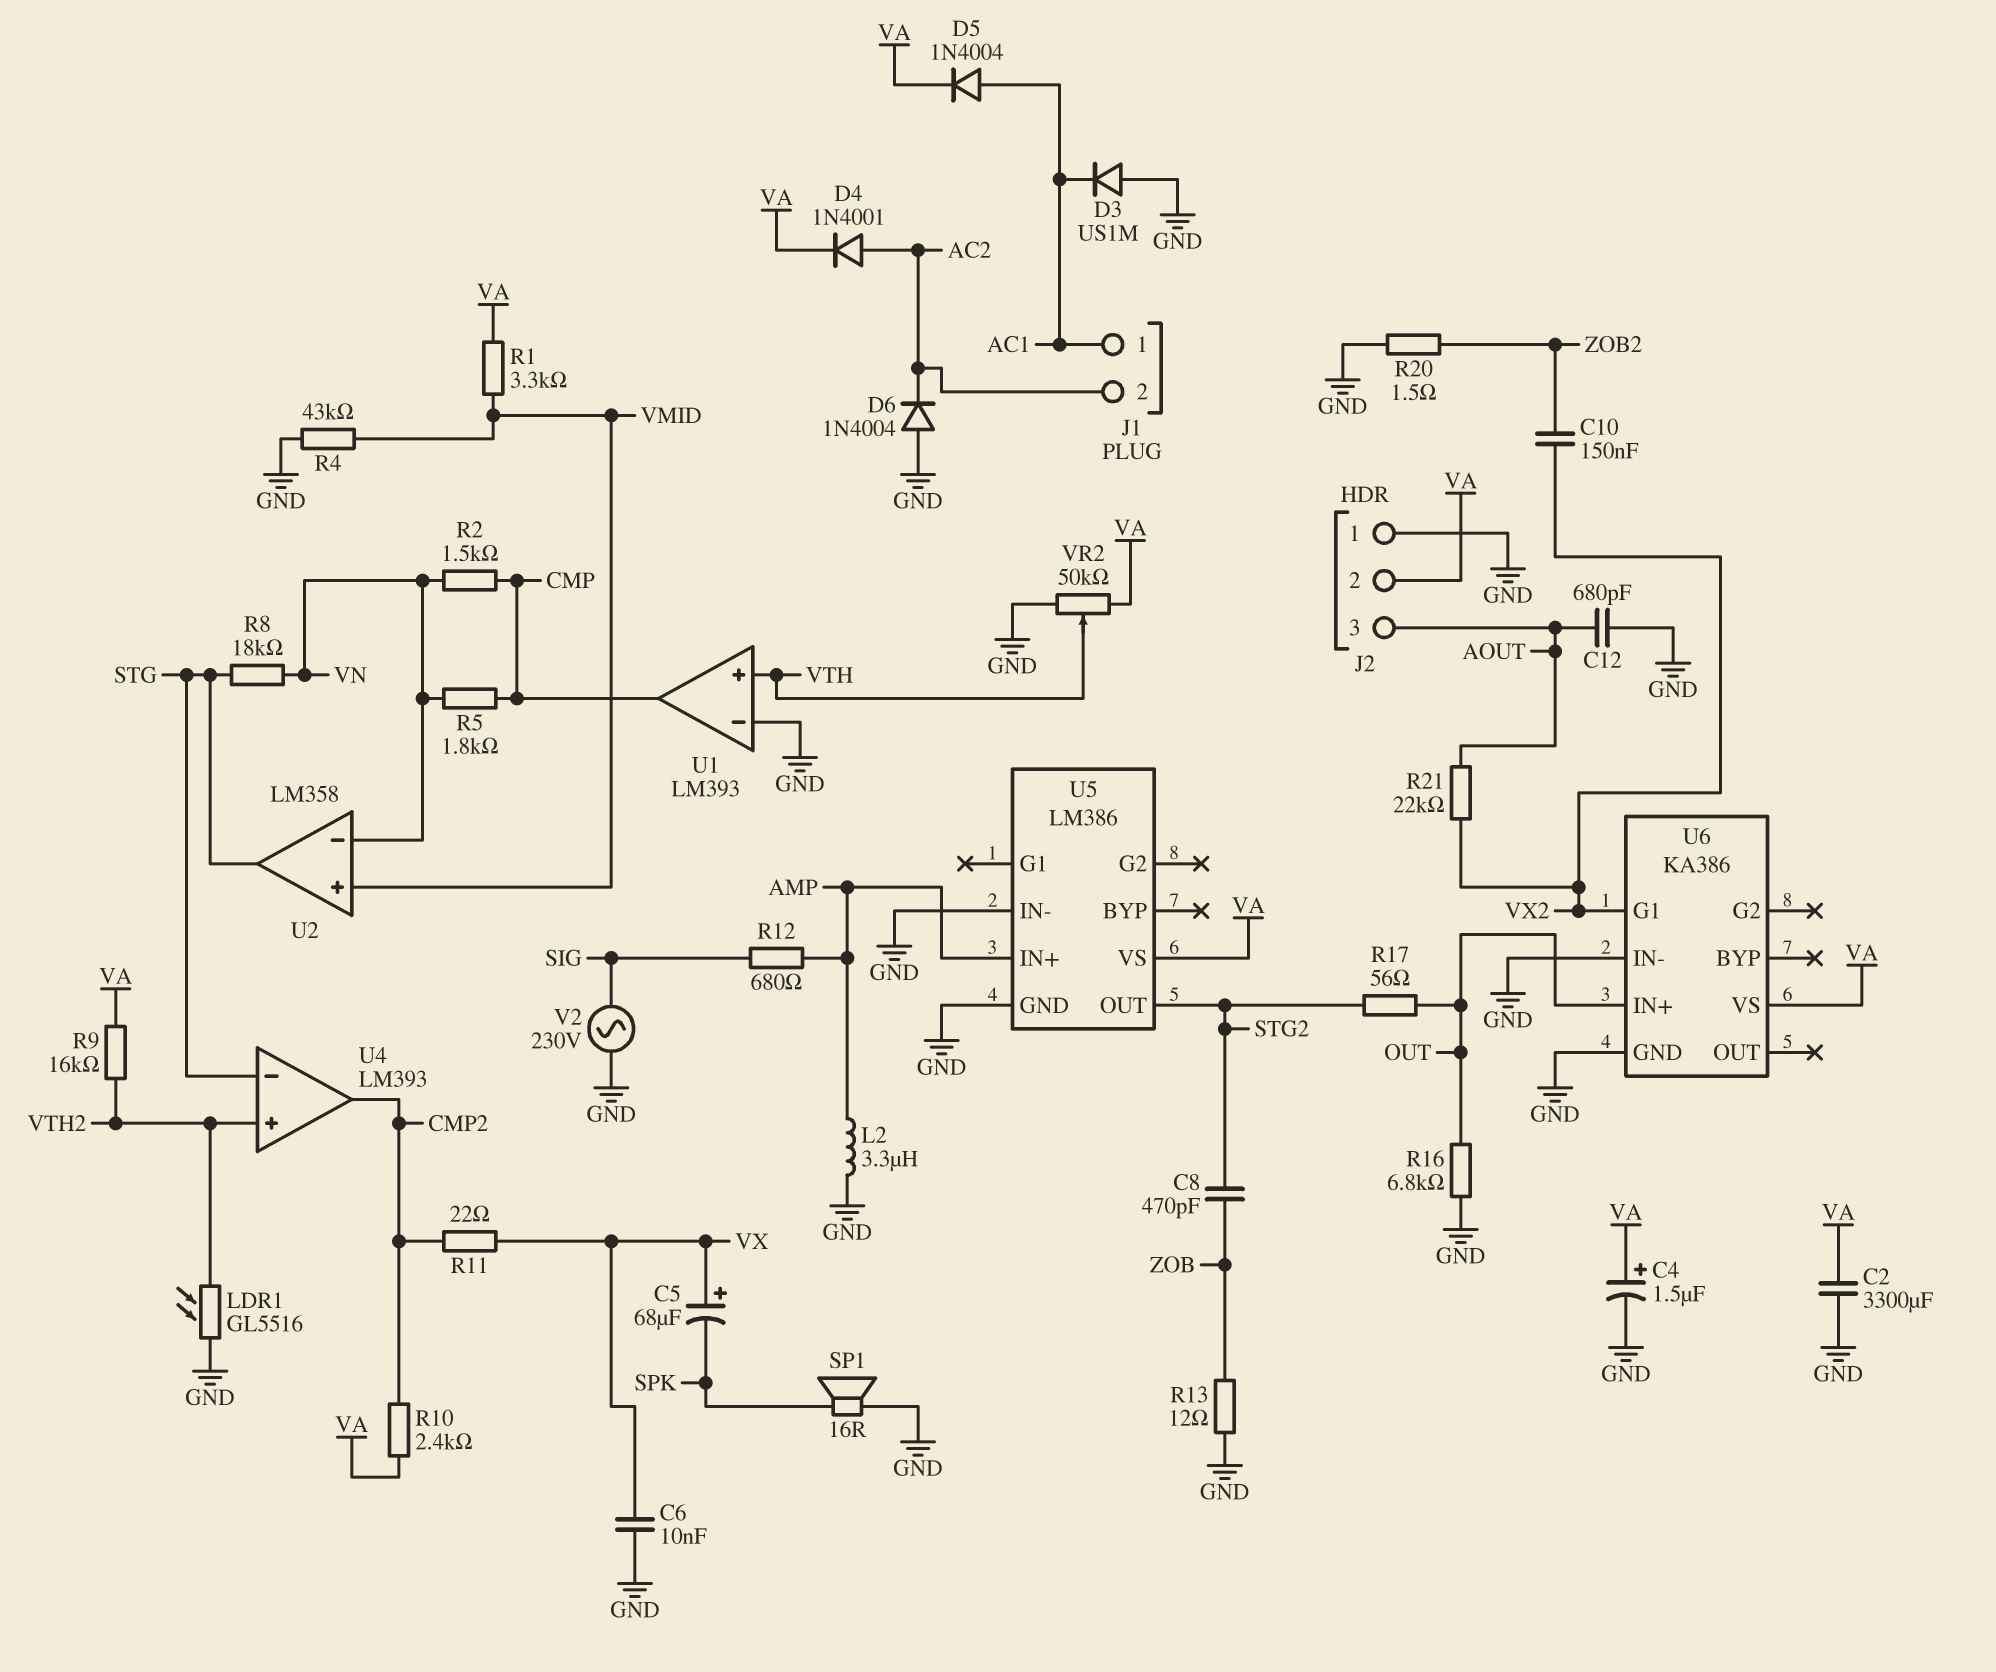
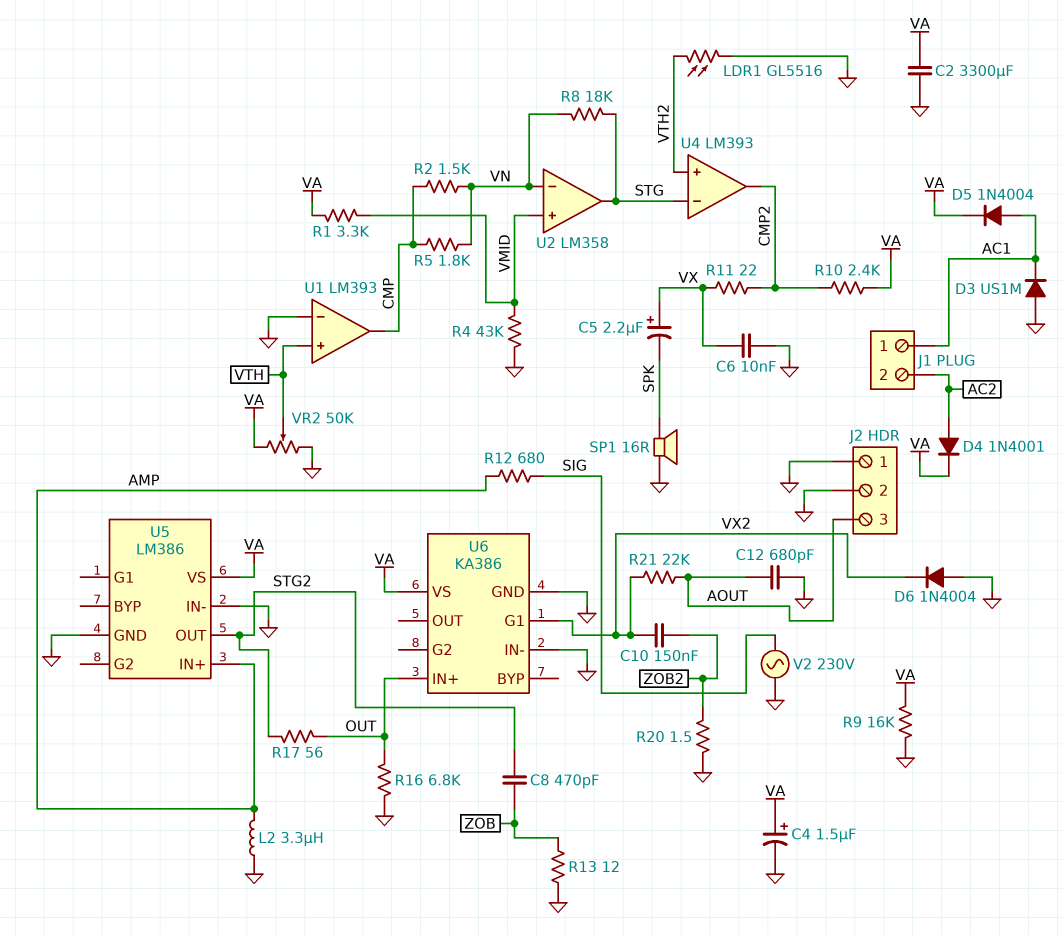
C5: 68uF (plus VX, minus SPK) -> 2.2uF (plus VX, minus SPK)
D6: diode 1N4004 (A GND, K AC2) -> diode 1N4004 (A GND, K VX2)
J2 pin 2: VA -> GND
R9: 16k (VA, VTH2) -> 16k (GND, VA)

